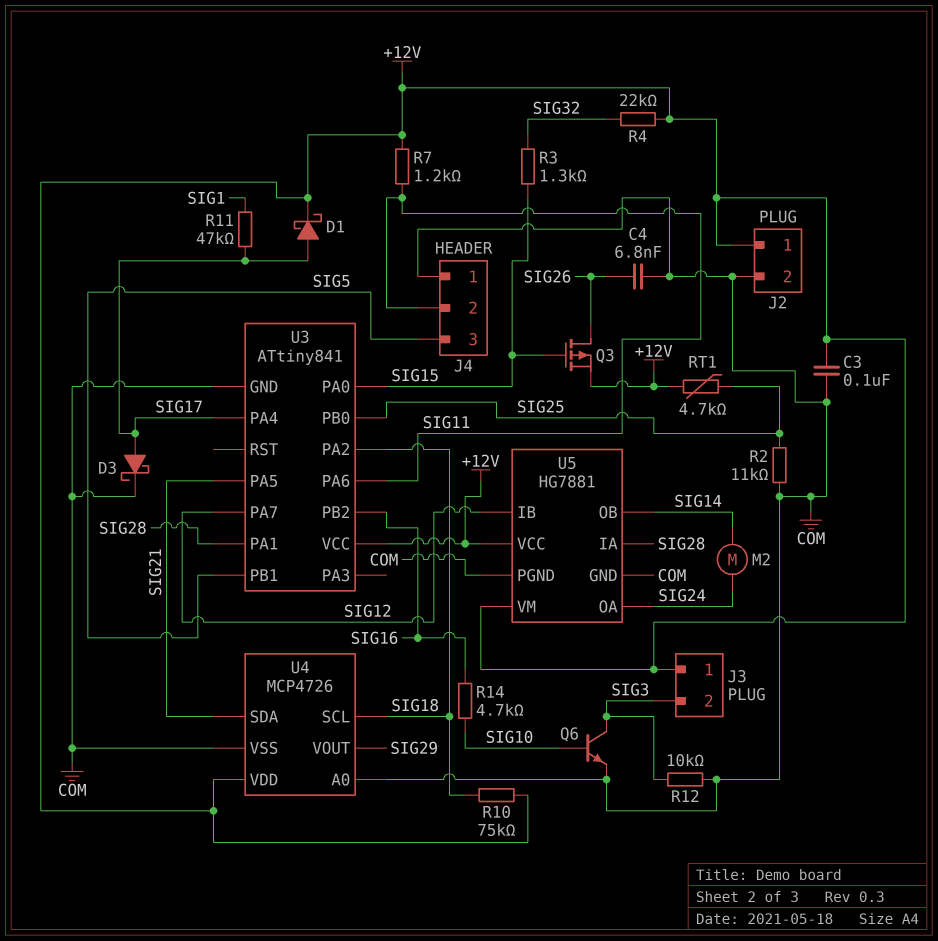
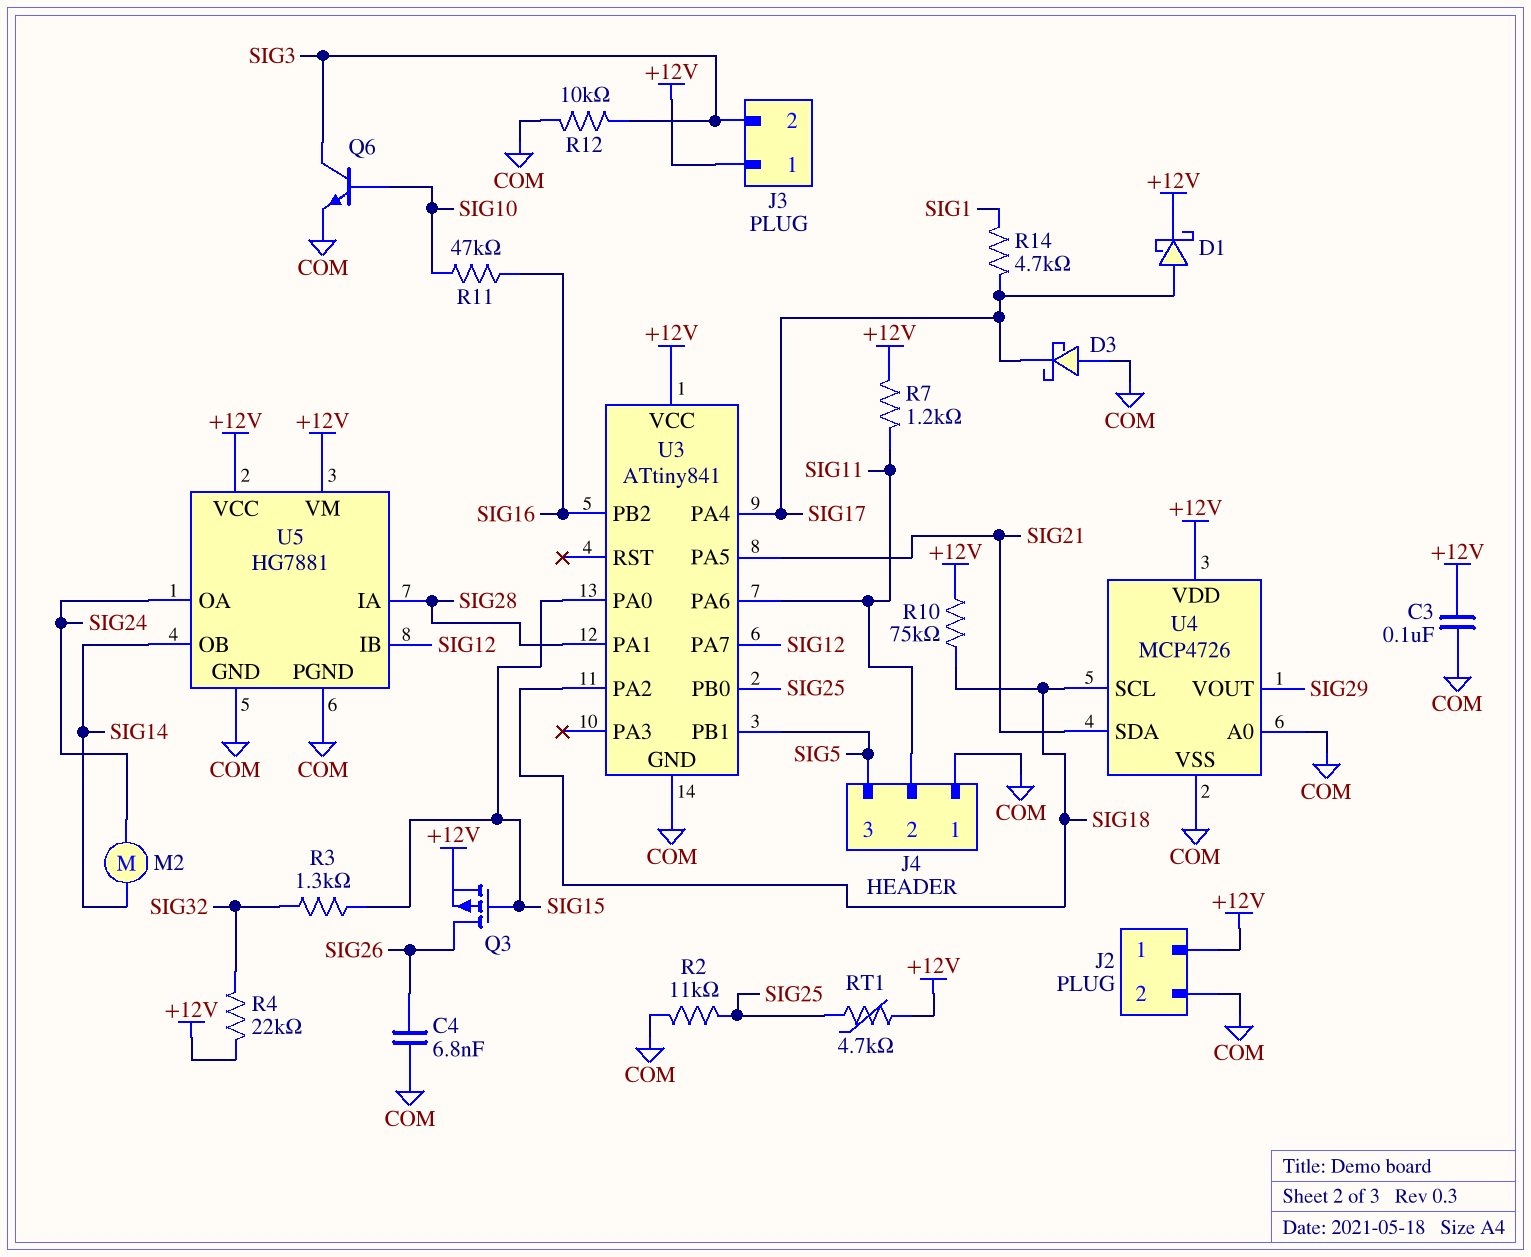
D3: schottky (A SIG17, K COM) -> schottky (A COM, K SIG17)
R11: 47k (SIG1, SIG17) -> 47k (SIG10, SIG16)
R14: 4.7k (SIG10, SIG16) -> 4.7k (SIG1, SIG17)

